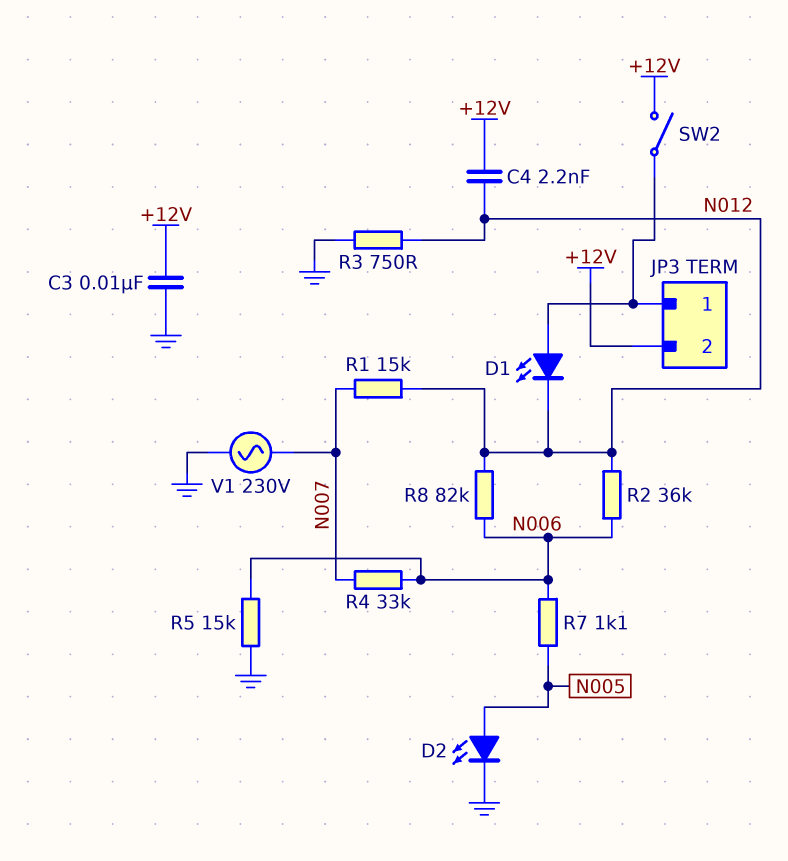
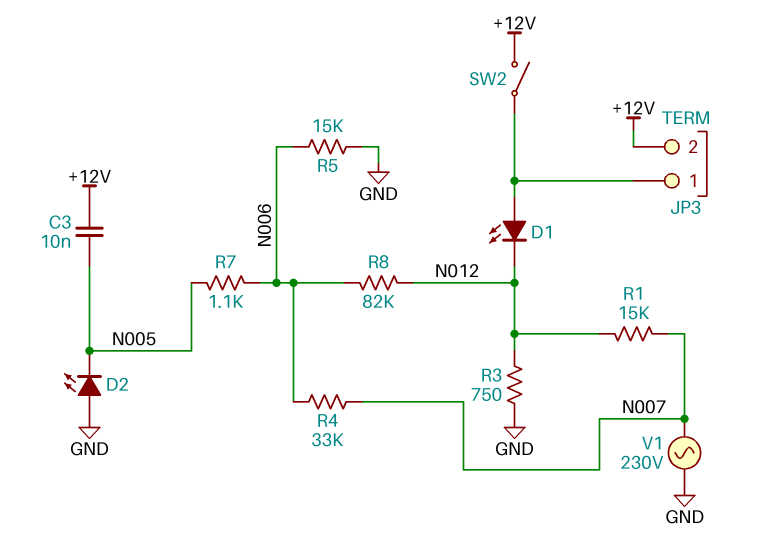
C3: 10nF (+12V, GND) -> 10nF (+12V, N005)
C4: 2.2nF (+12V, N012) -> none
D2: LED (A N005, K GND) -> LED (A GND, K N005)
R2: 36k (N006, N012) -> none

